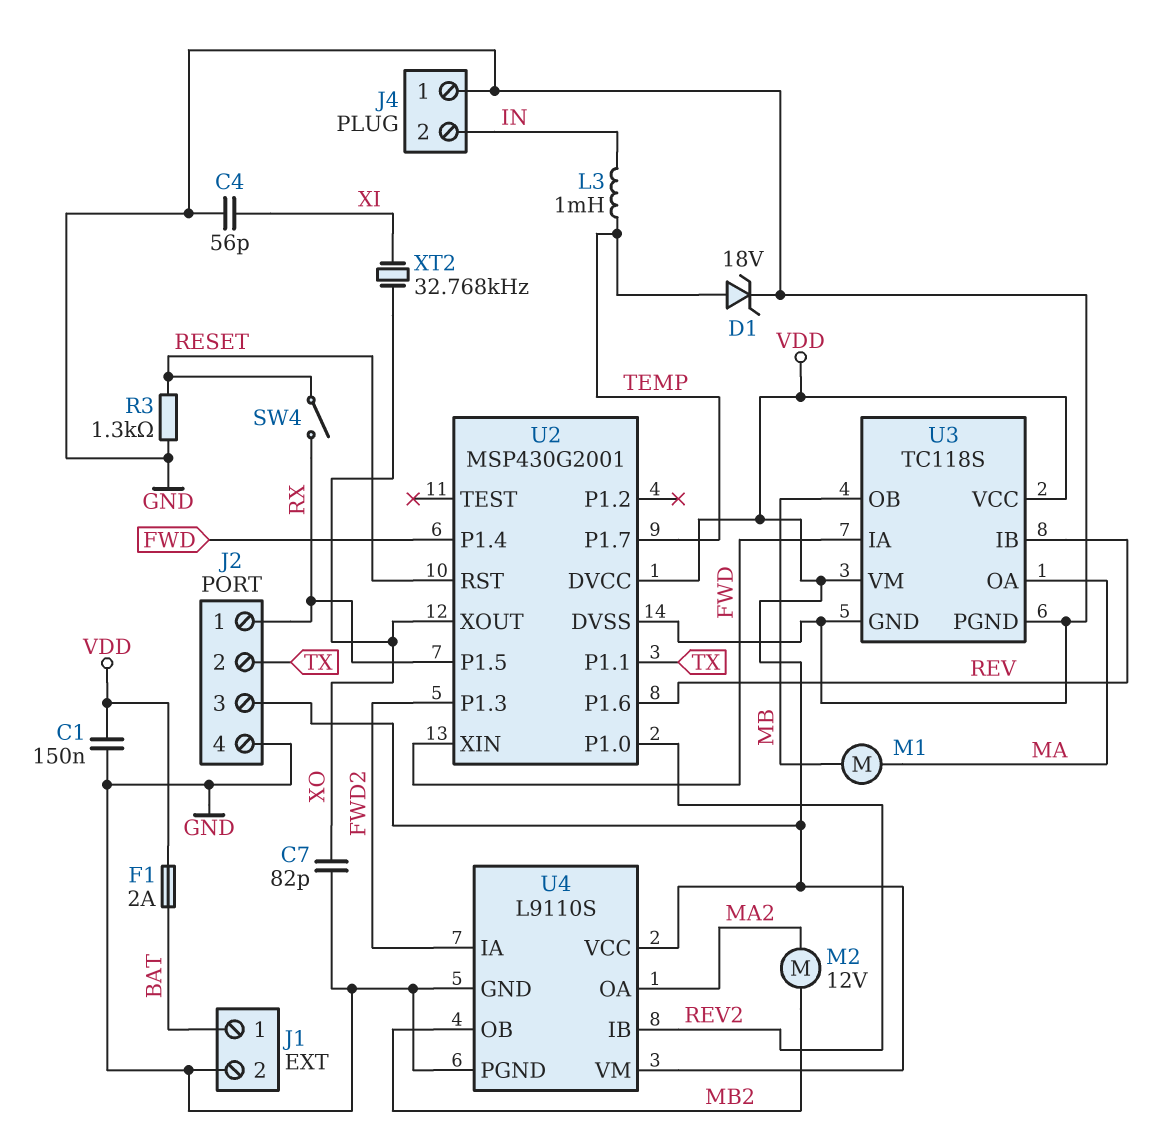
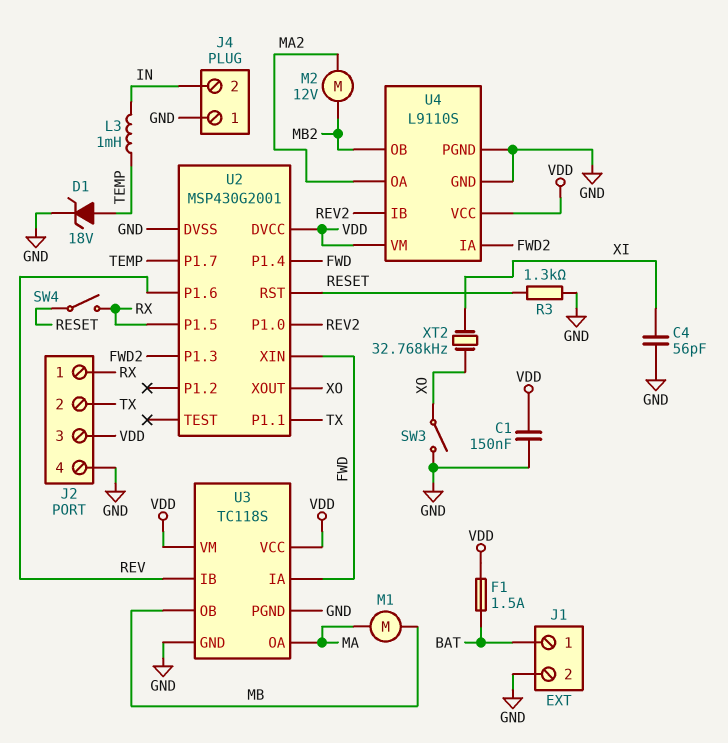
C7: 82pF (GND, XO) -> none
F1: 2A (BAT, VDD) -> 1.5A (BAT, VDD)
SW3: none -> switch (GND, XO)

